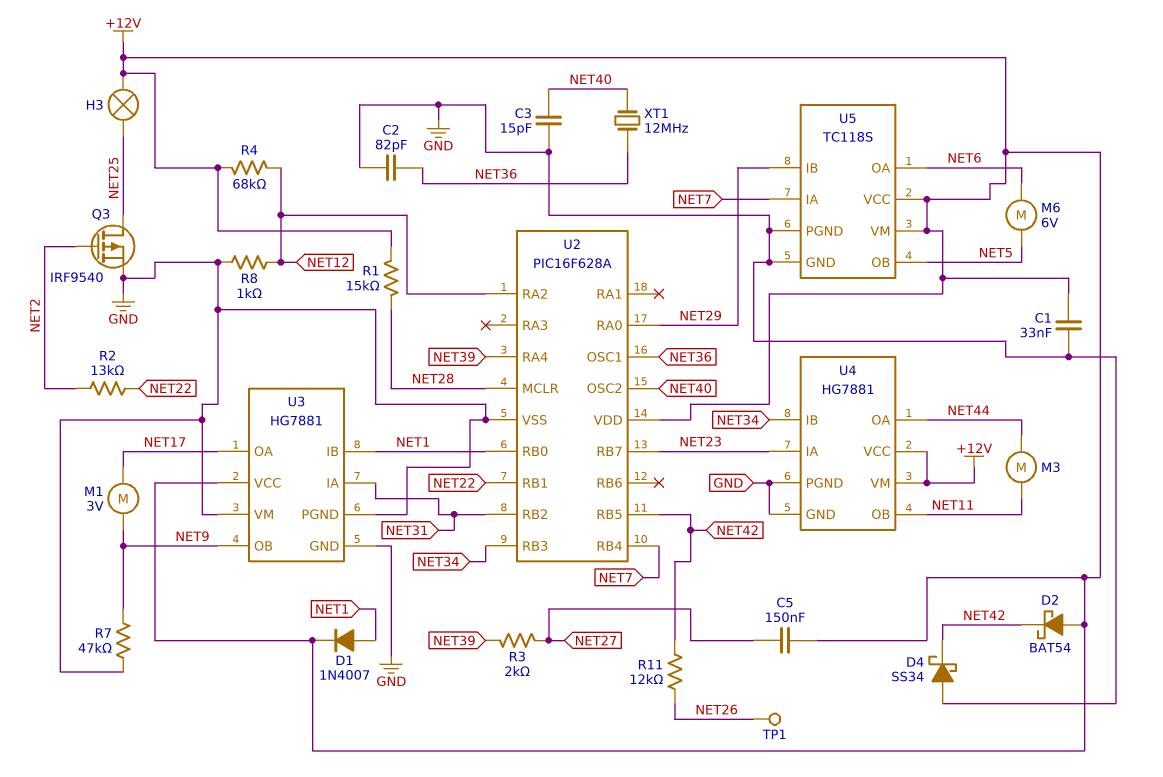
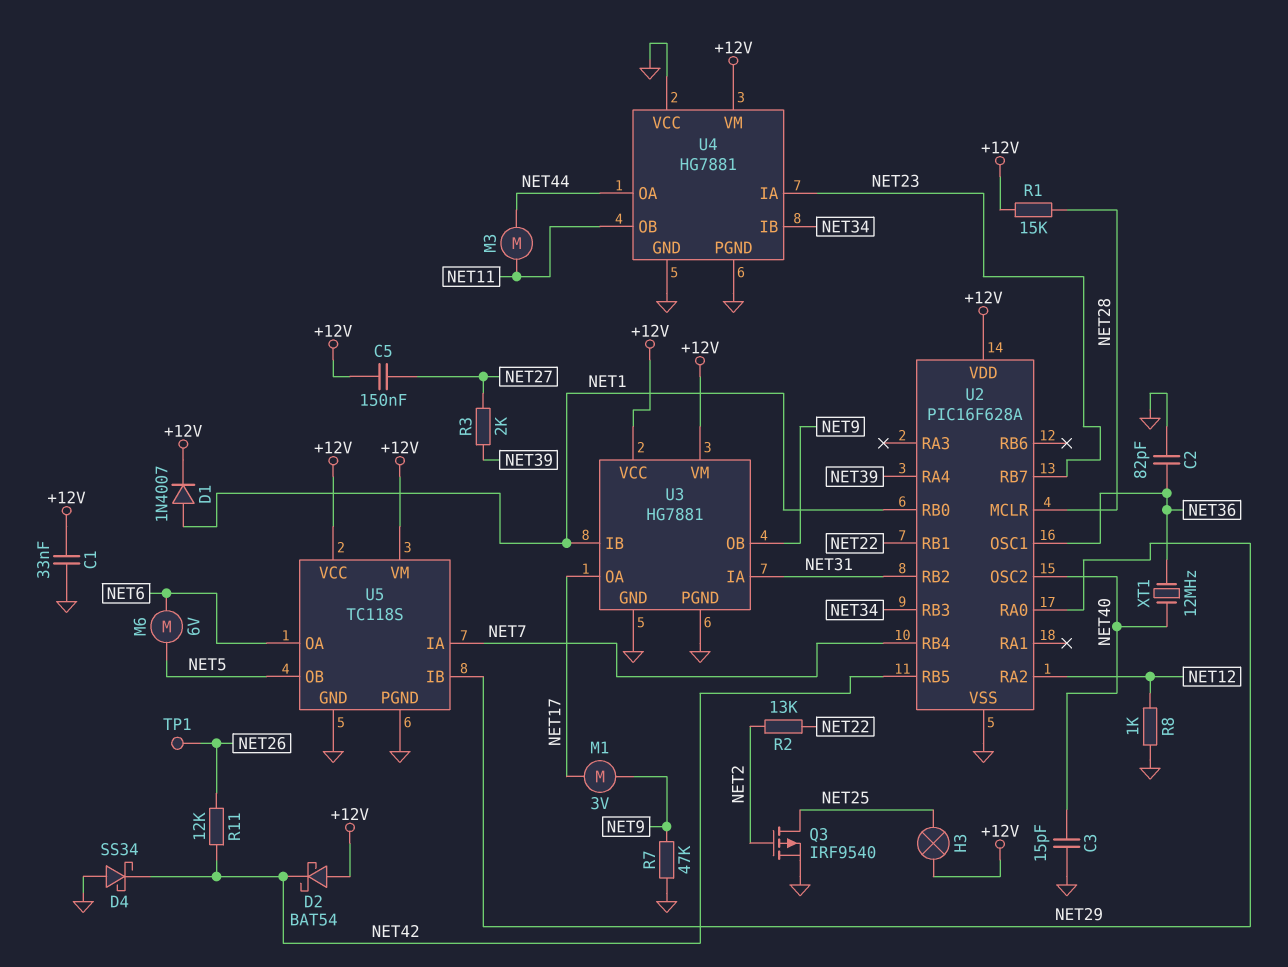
R4: 68k (+12V, NET12) -> none
U3 pin VM: GND -> +12V
U4 pin VCC: +12V -> GND

